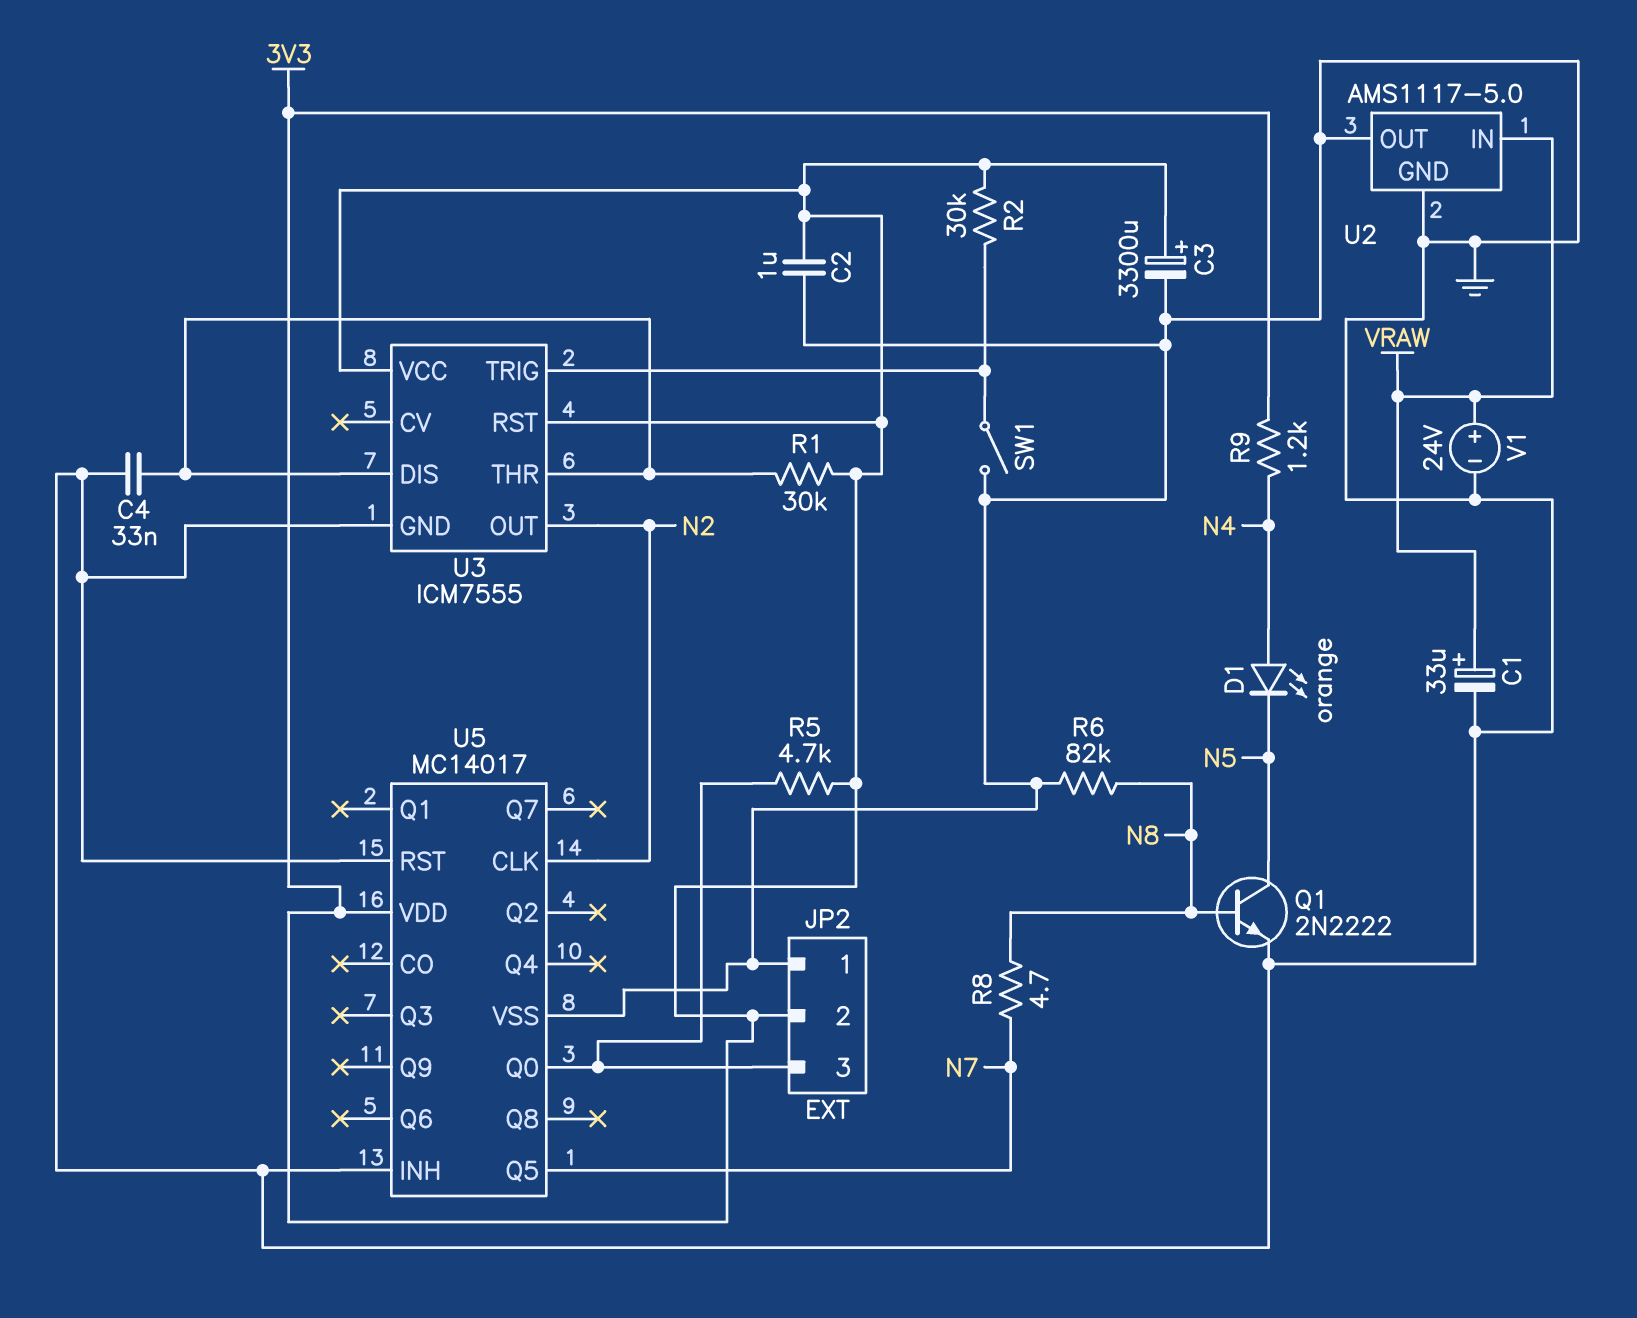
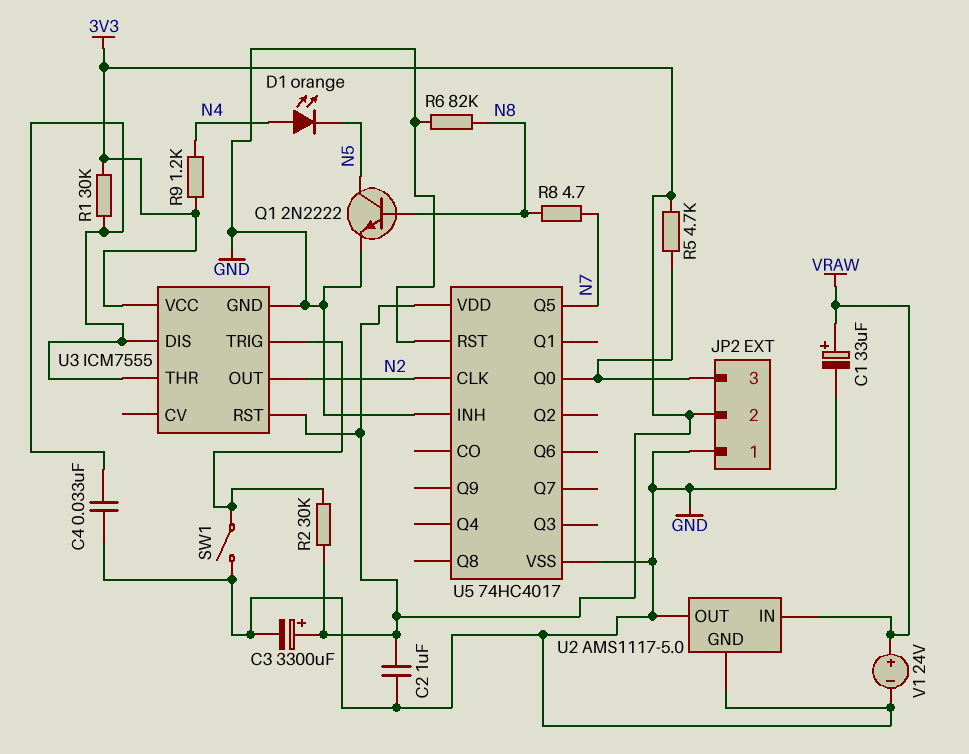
U5: MC14017 -> 74HC4017

